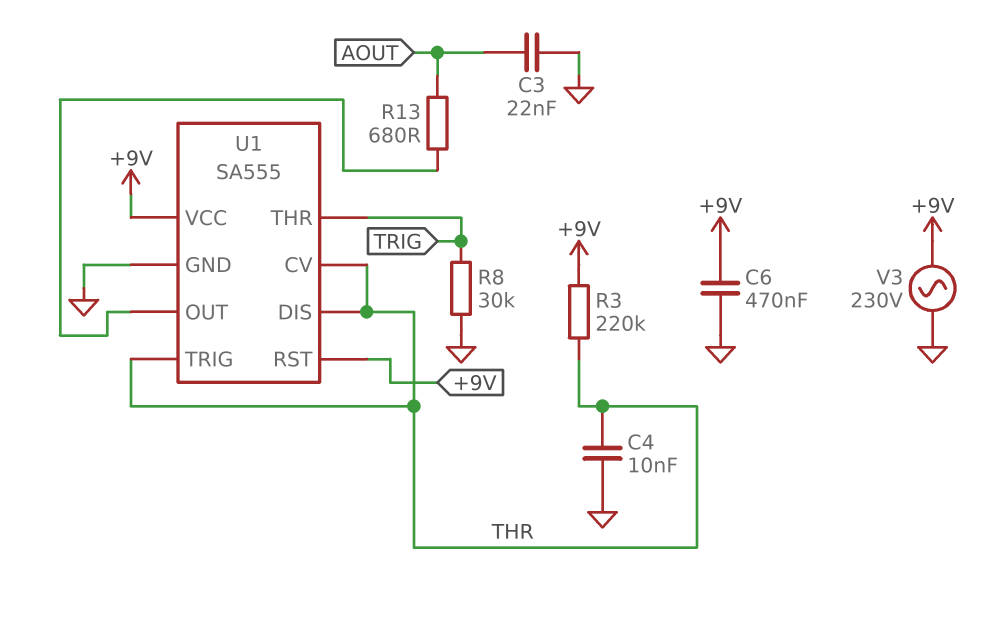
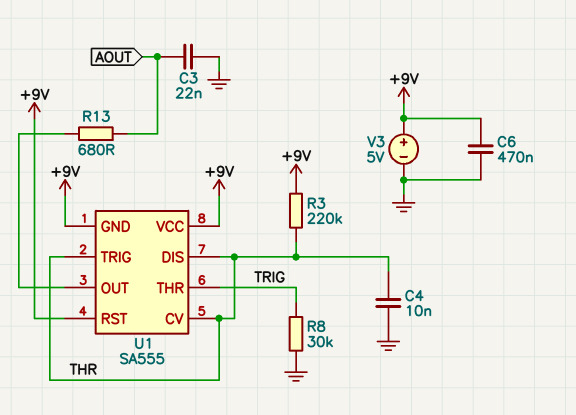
U1 pin GND: GND -> +9V
V3: AC 230V (+9V, GND) -> 5V (plus +9V, minus GND)

